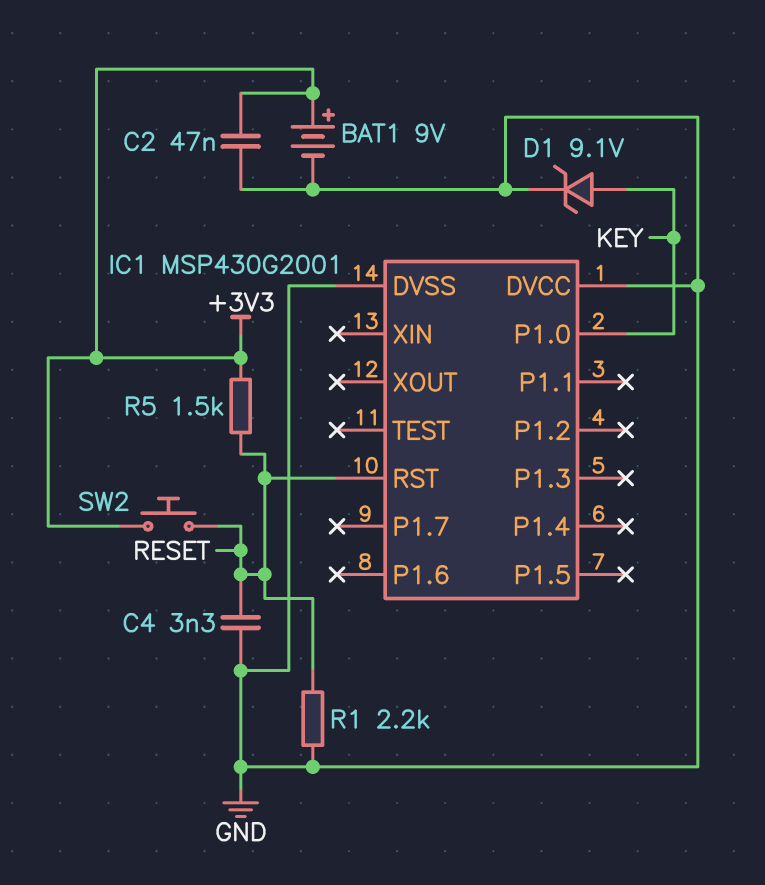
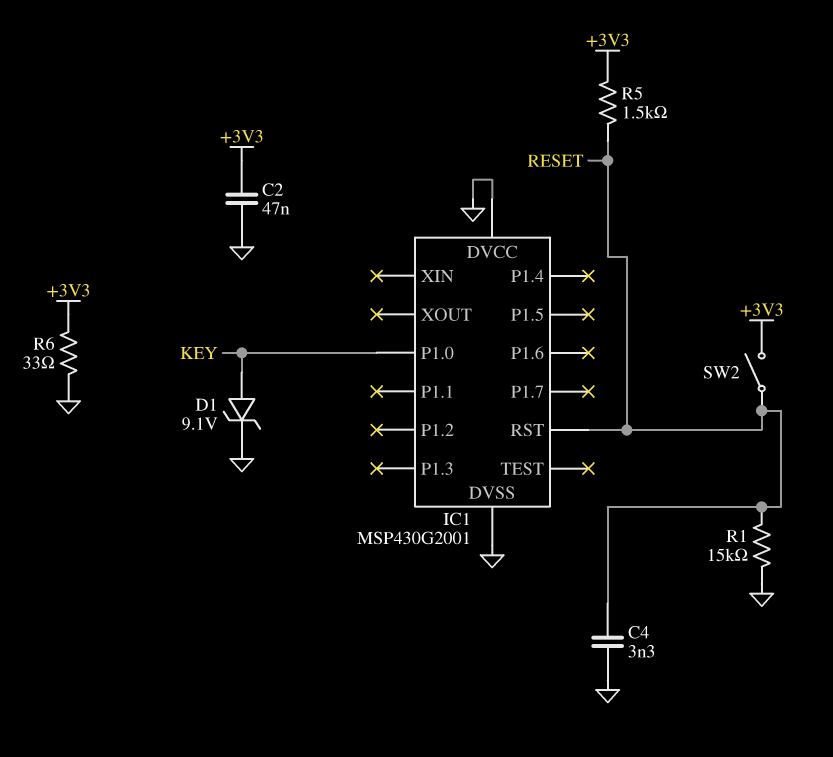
BAT1: 9V (plus +3V3, minus GND) -> none
R1: 2.2k (GND, RESET) -> 15k (GND, RESET)
R6: none -> 33 (+3V3, GND)
SW2: button (+3V3, RESET) -> switch (+3V3, RESET)

